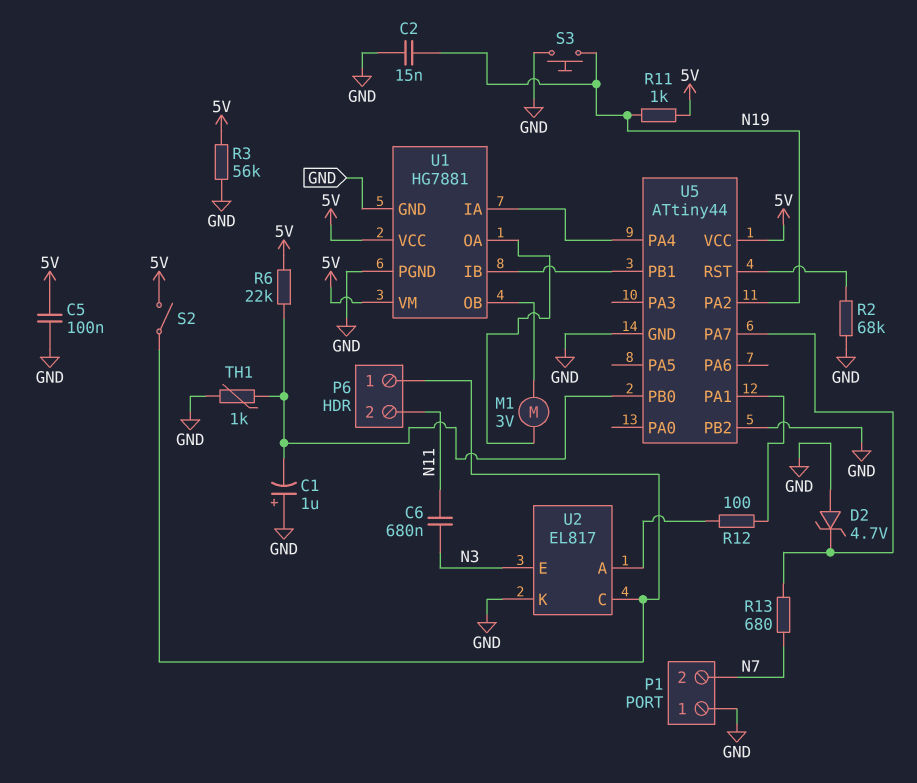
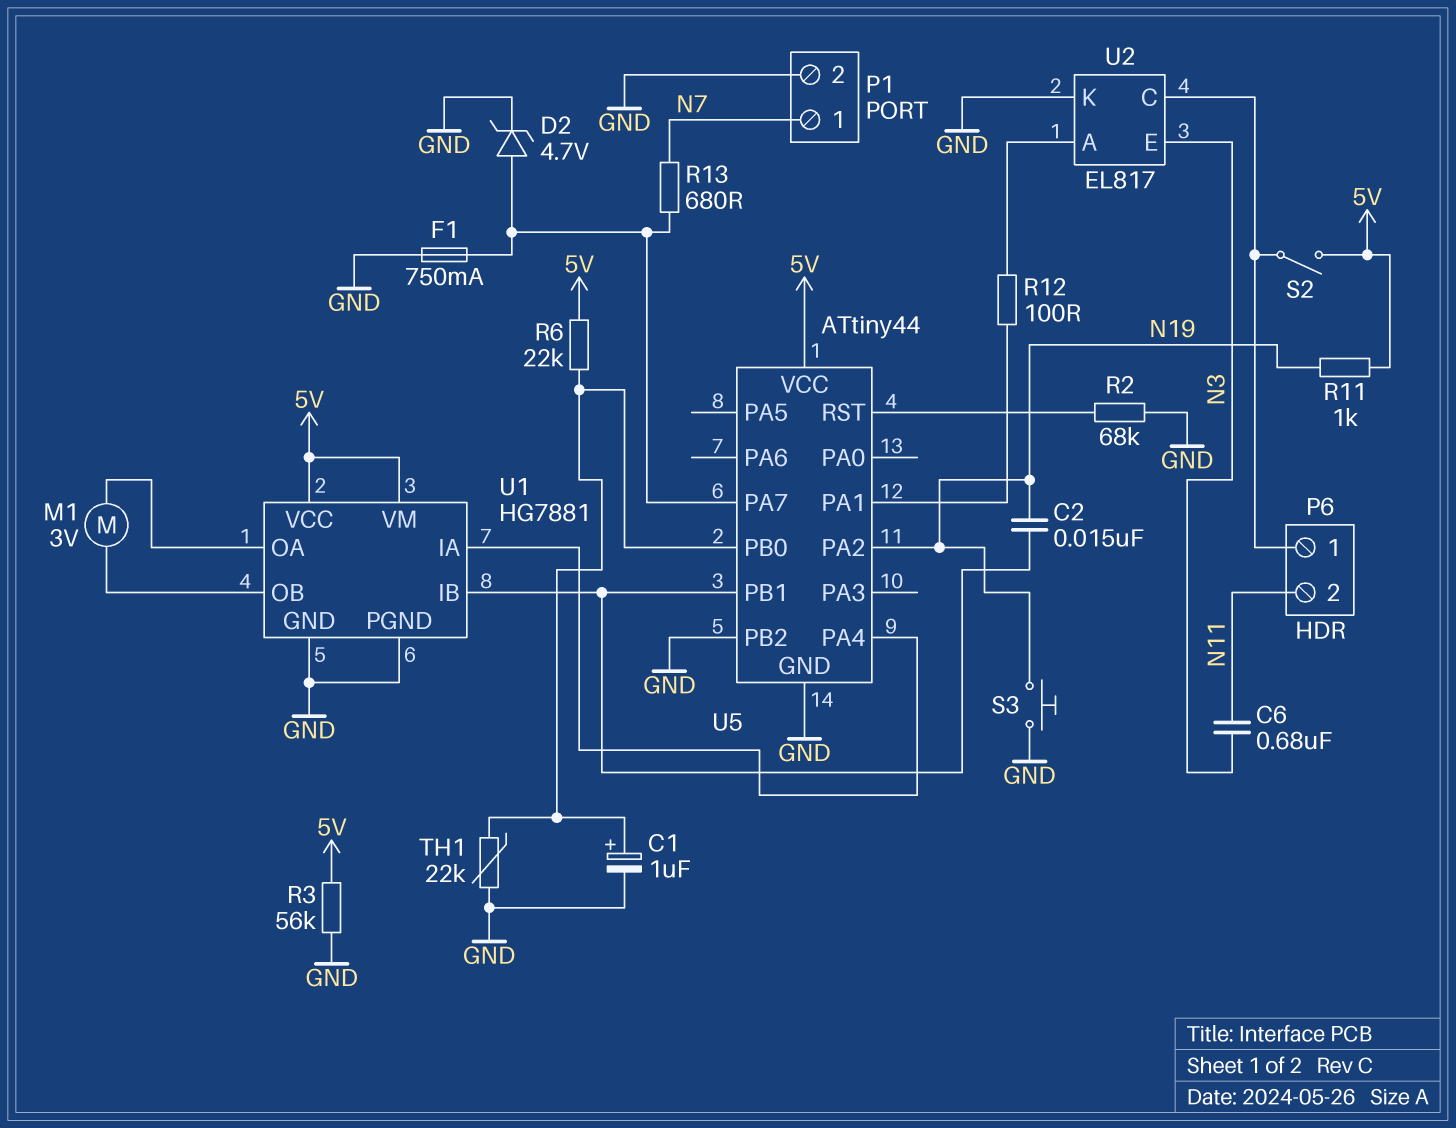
C1: 1uF (plus GND, minus U5/PB0) -> 1uF (plus U5/PB0, minus GND)
C2: 15nF (GND, N19) -> 15nF (N19, U1/IB)
C5: 100nF (5V, GND) -> none
D2: zener 4.7V (A GND, K U5/PA7) -> zener 4.7V (A U5/PA7, K GND)
F1: none -> 750mA (GND, U5/PA7)
P1 pin 1: GND -> N7
P1 pin 2: N7 -> GND
TH1: 1k (GND, U5/PB0) -> 22k (GND, U5/PB0)

